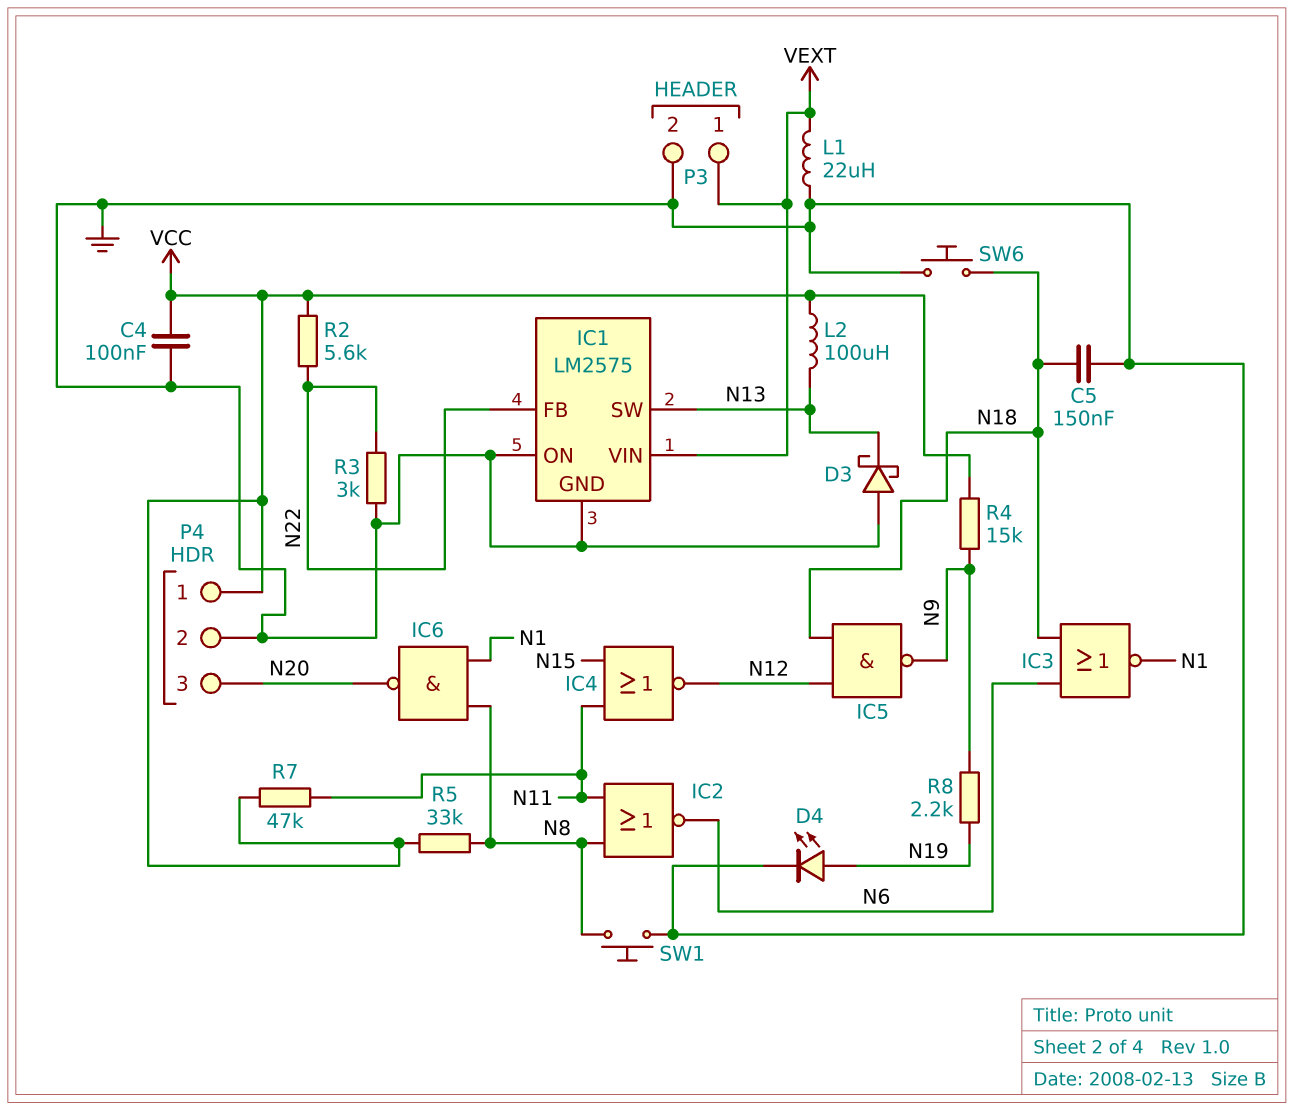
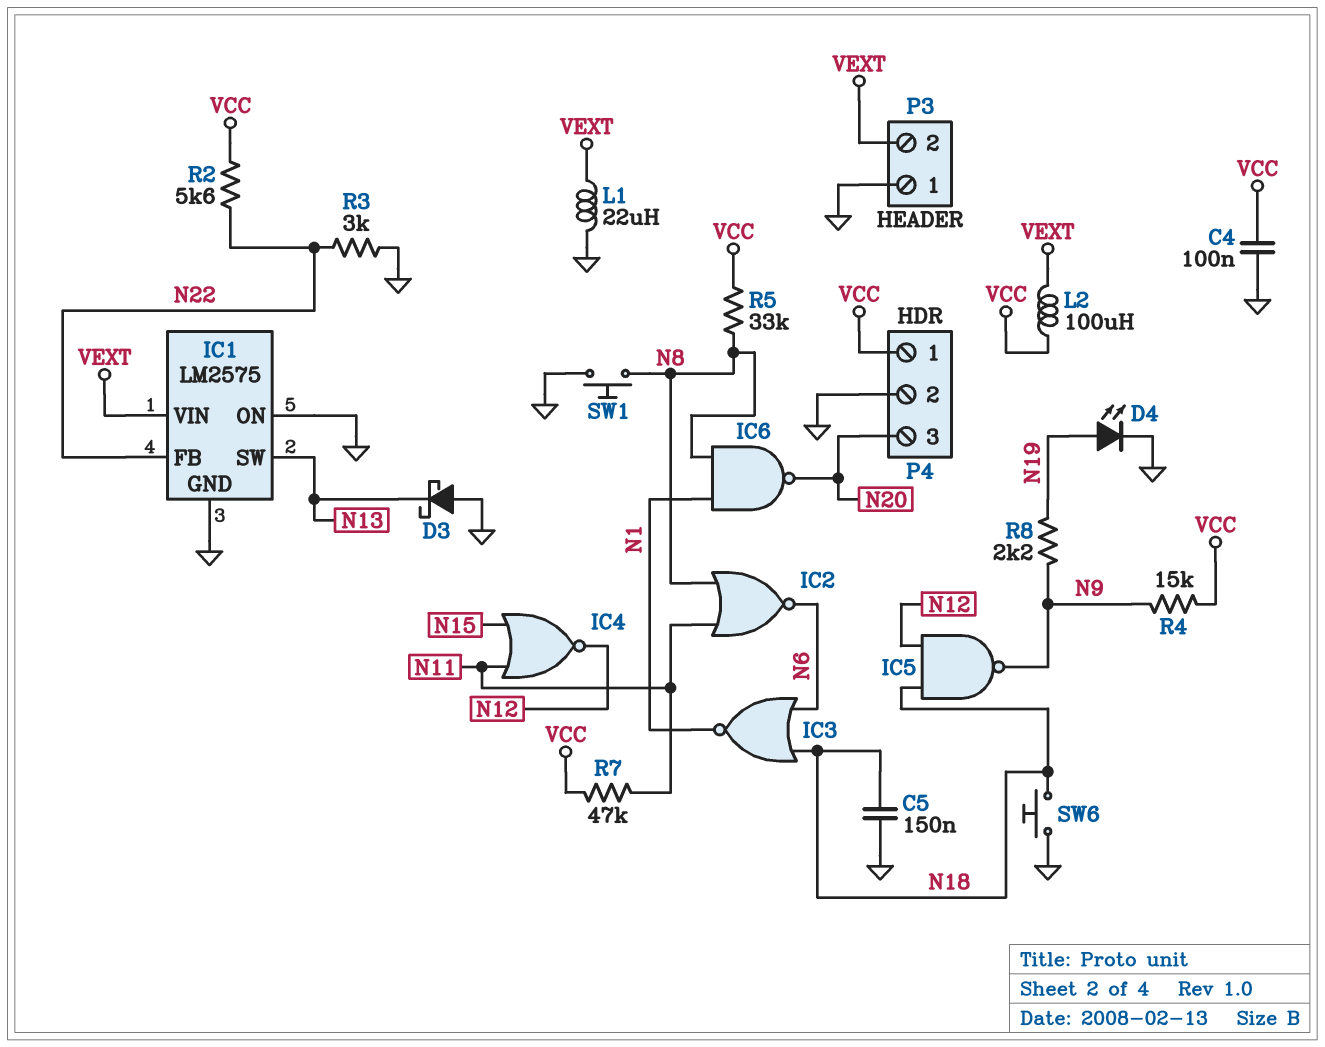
L2: 100uH (N13, VCC) -> 100uH (VCC, VEXT)
P3 pin 1: VEXT -> GND
P3 pin 2: GND -> VEXT

